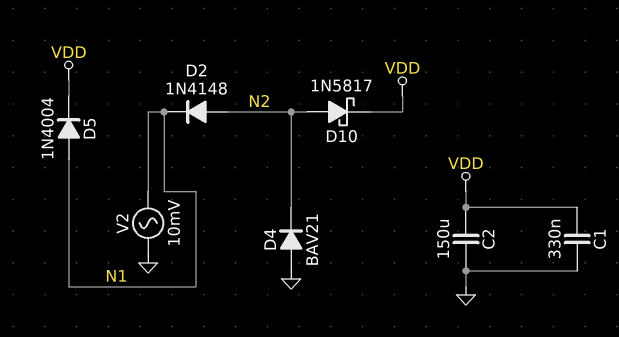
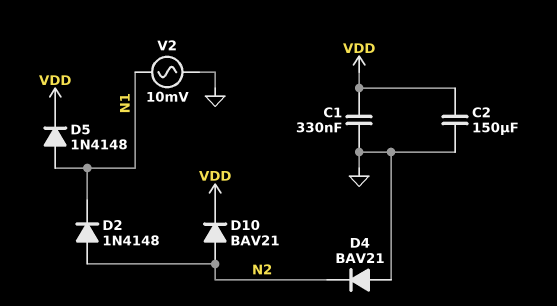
D5: diode 1N4004 (A N1, K VDD) -> diode 1N4148 (A N1, K VDD)
D10: schottky 1N5817 (A N2, K VDD) -> diode BAV21 (A N2, K VDD)

